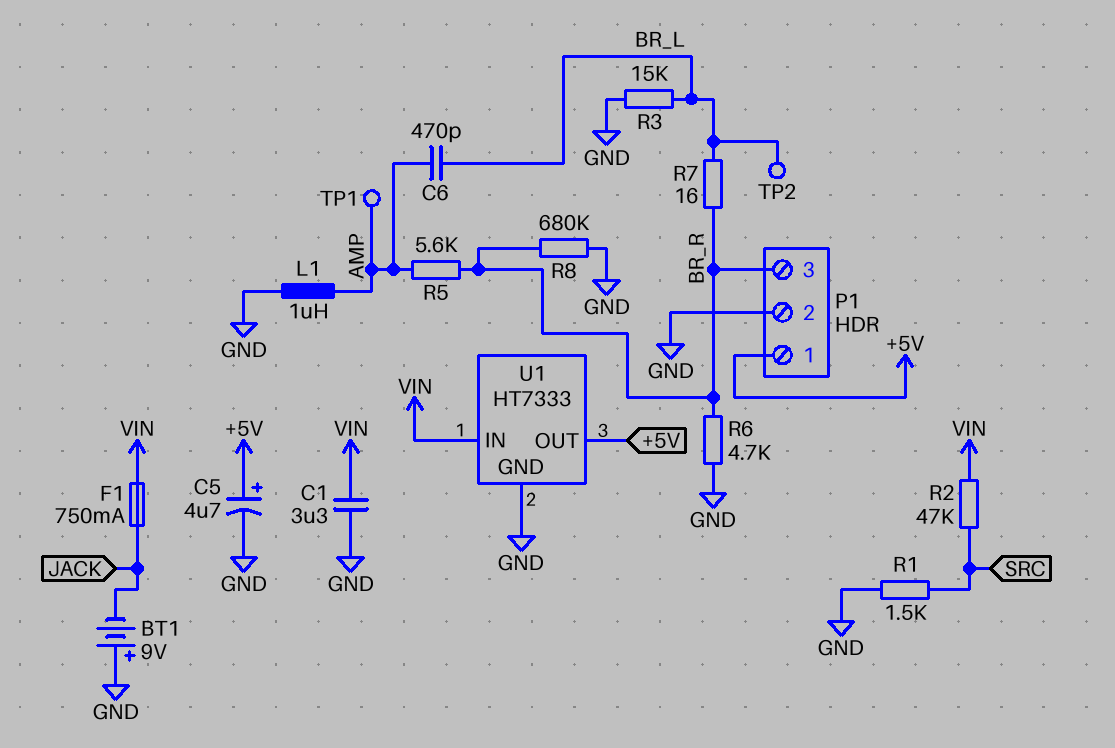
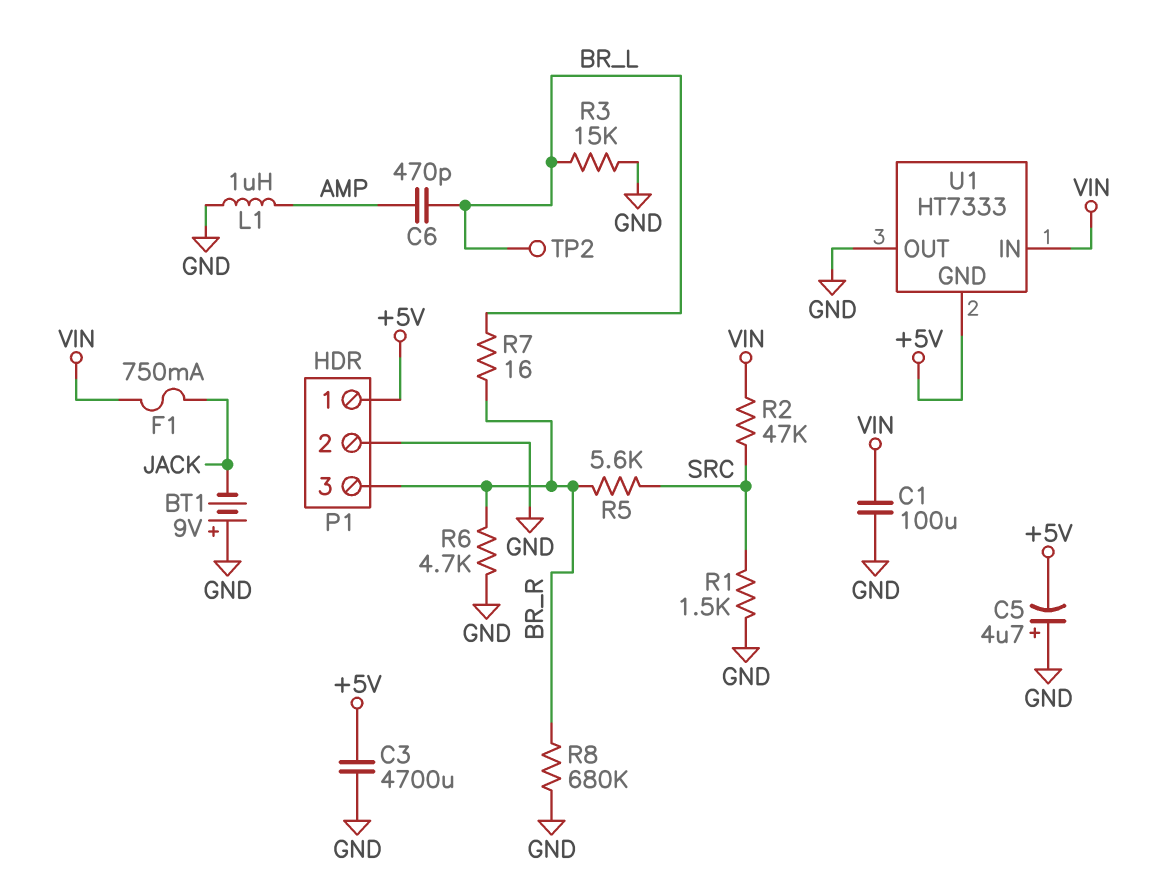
C1: 3.3uF (GND, VIN) -> 100uF (GND, VIN)
C3: none -> 4700uF (+5V, GND)
C5: 4.7uF (plus +5V, minus GND) -> 4.7uF (plus GND, minus +5V)
R5: 5.6k (AMP, BR_R) -> 5.6k (BR_R, SRC)
TP1: test point (AMP) -> none
U1 pin GND: GND -> +5V
U1 pin OUT: +5V -> GND

